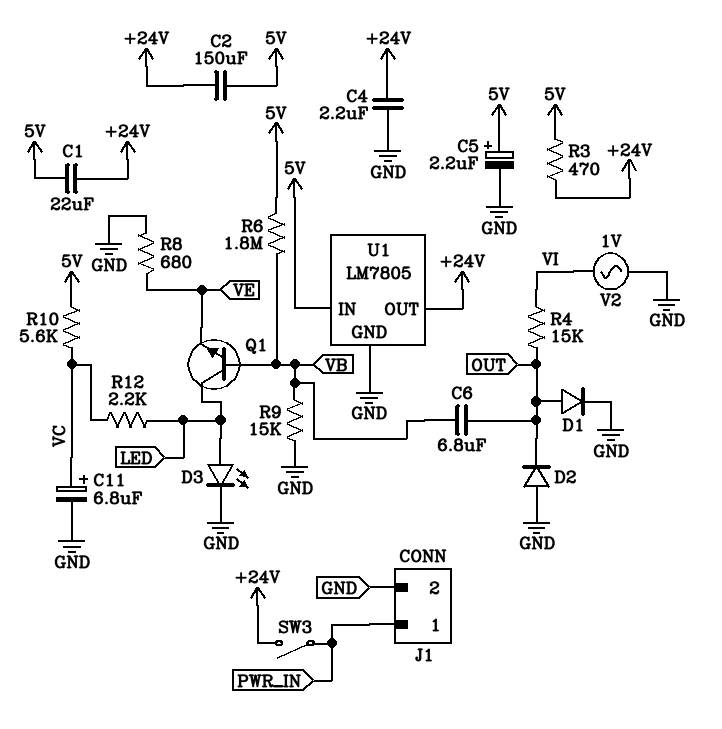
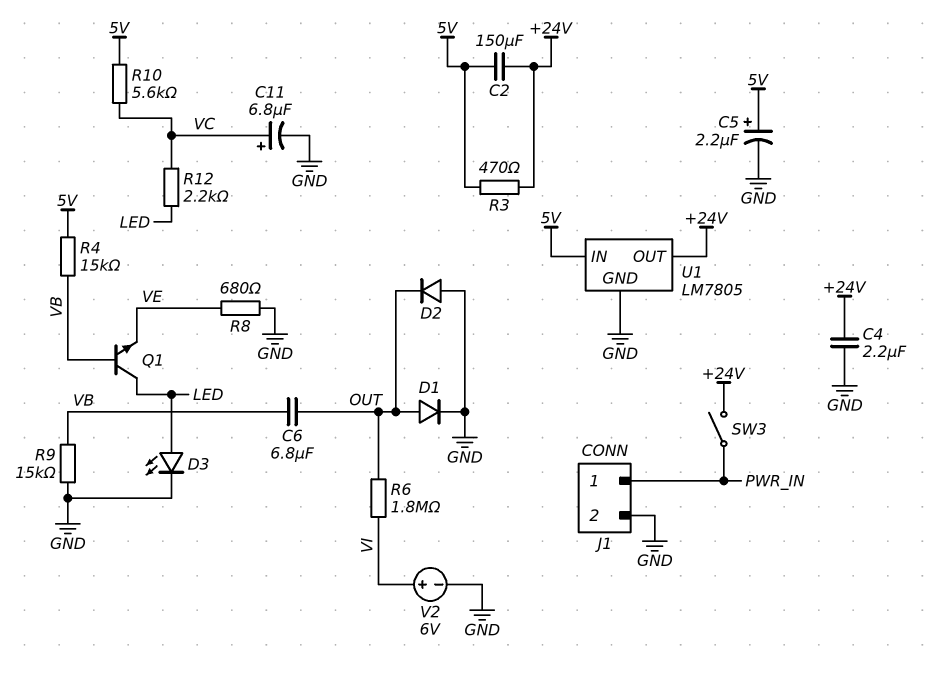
C1: 22uF (+24V, 5V) -> none
R4: 15k (OUT, VI) -> 15k (5V, VB)
R6: 1.8M (5V, VB) -> 1.8M (OUT, VI)
V2: AC 1V (GND, VI) -> 6V (plus VI, minus GND)

